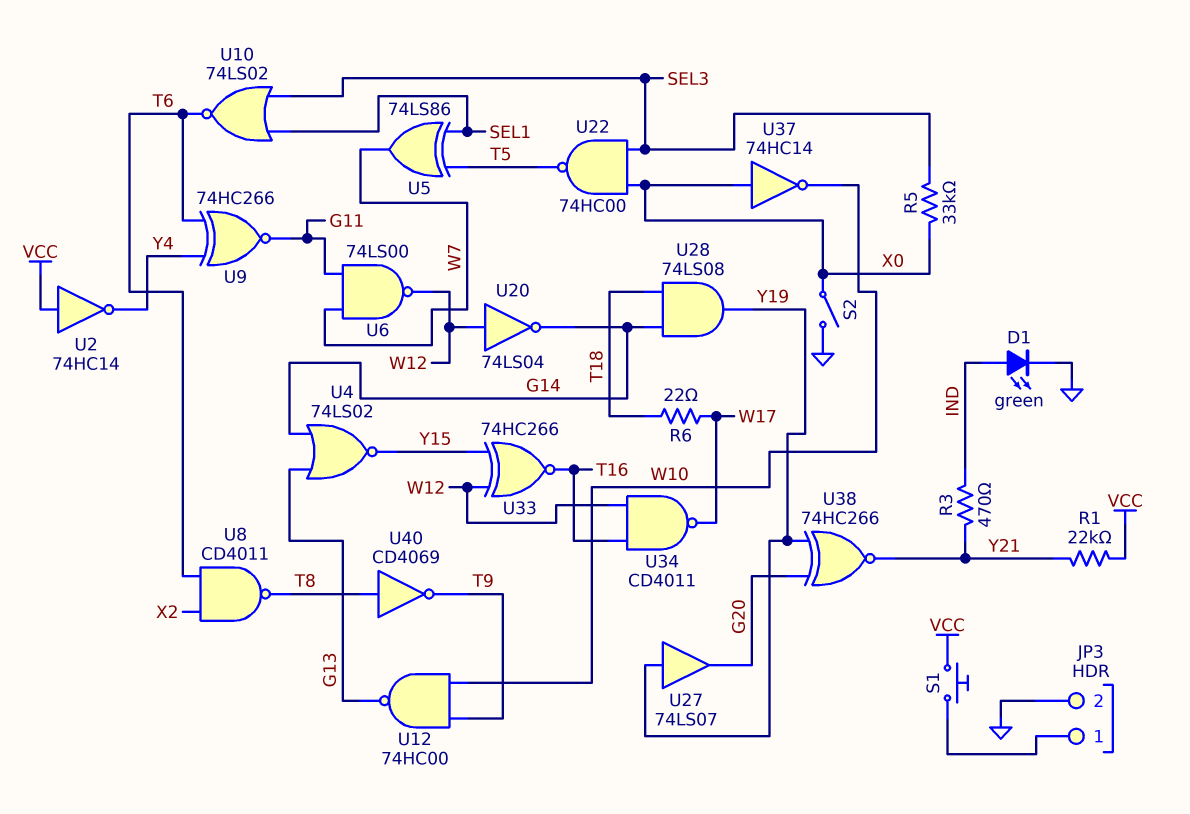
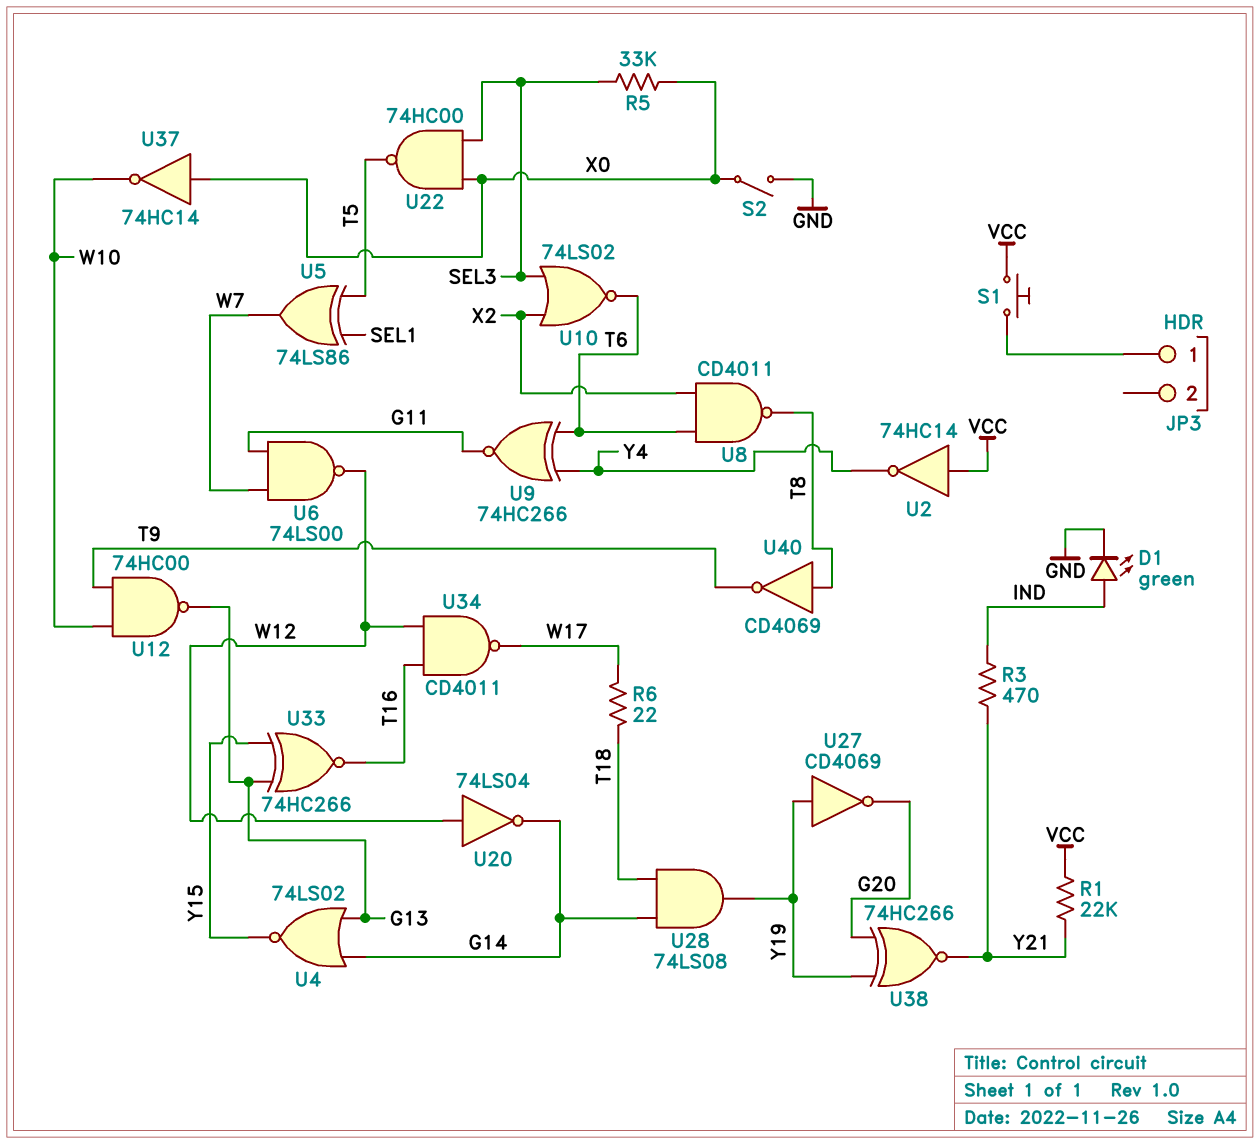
JP3 pin 2: GND -> none
U10: NOR 74LS02 (in SEL1, in SEL3, out T6) -> NOR 74LS02 (in SEL3, in X2, out T6)
U27: buffer 74LS07 (in Y19, out G20) -> NOT CD4069 (in Y19, out G20)
U33: XNOR 74HC266 (in W12, in Y15, out T16) -> XNOR 74HC266 (in G13, in Y15, out T16)

